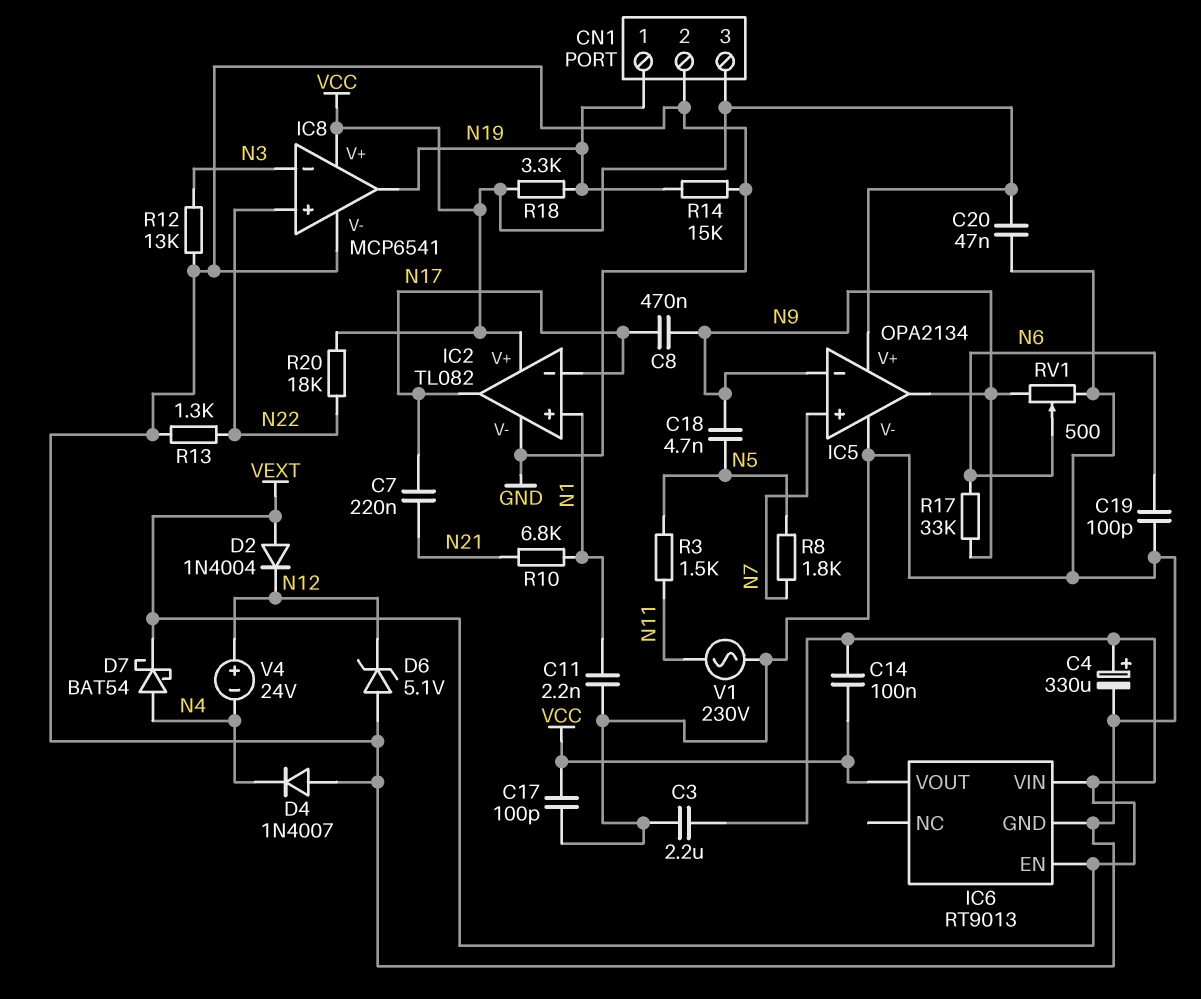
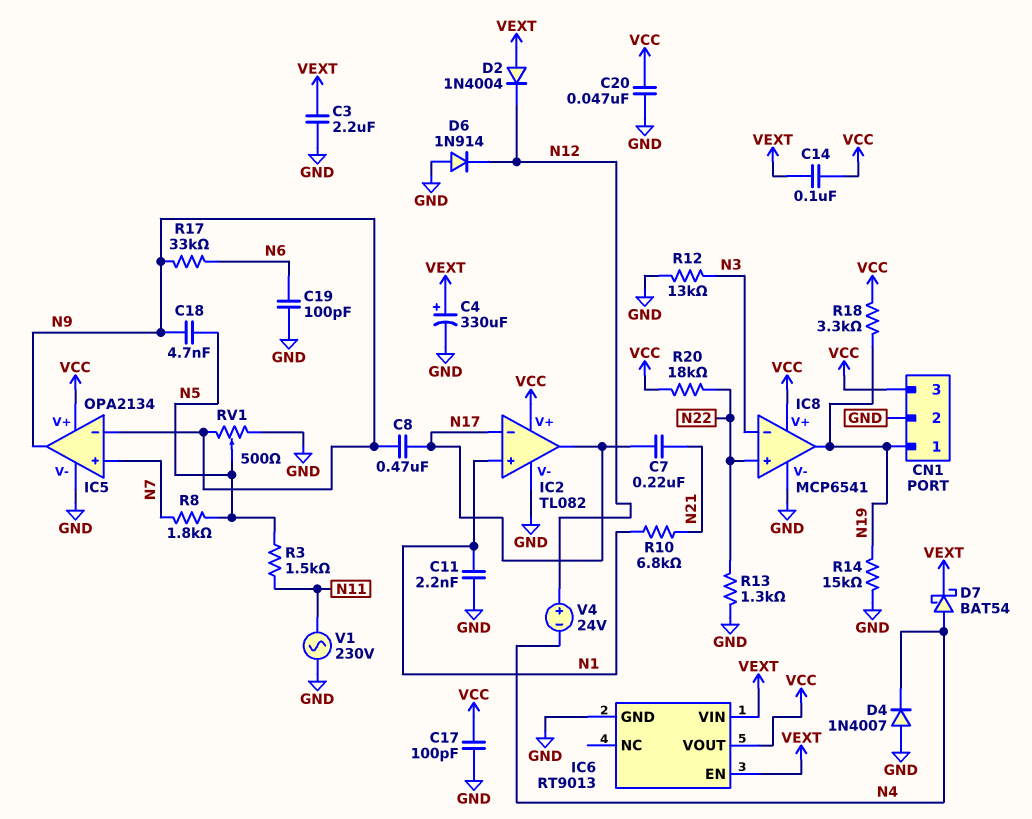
D6: zener 5.1V (A GND, K N12) -> diode 1N914 (A GND, K N12)
RV1: 500 (GND, N9, wiper N6) -> 500 (GND, N9, wiper N5)

